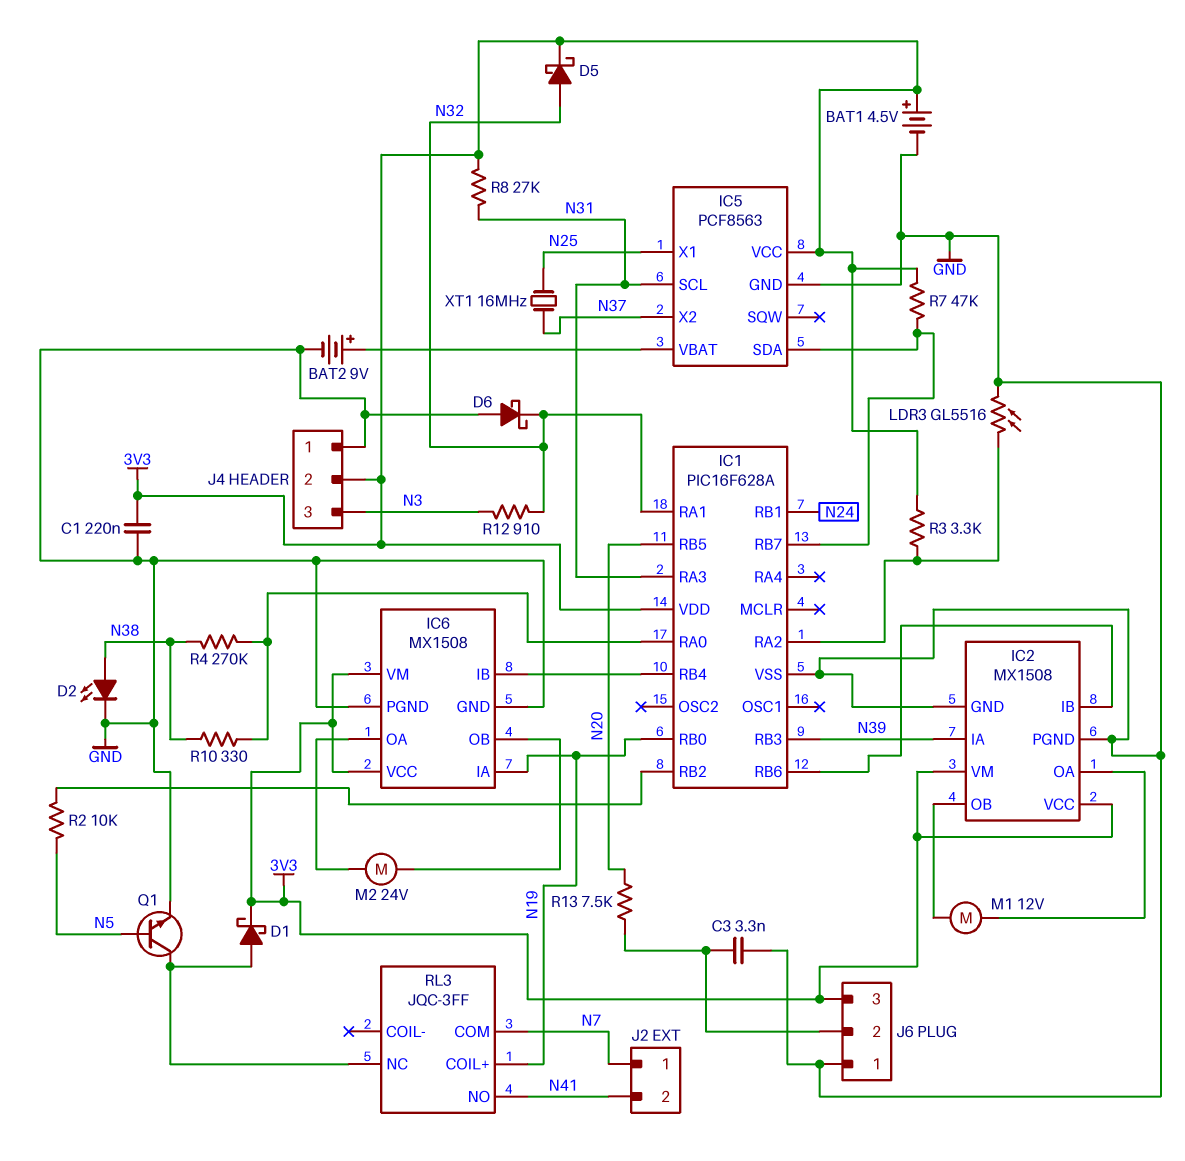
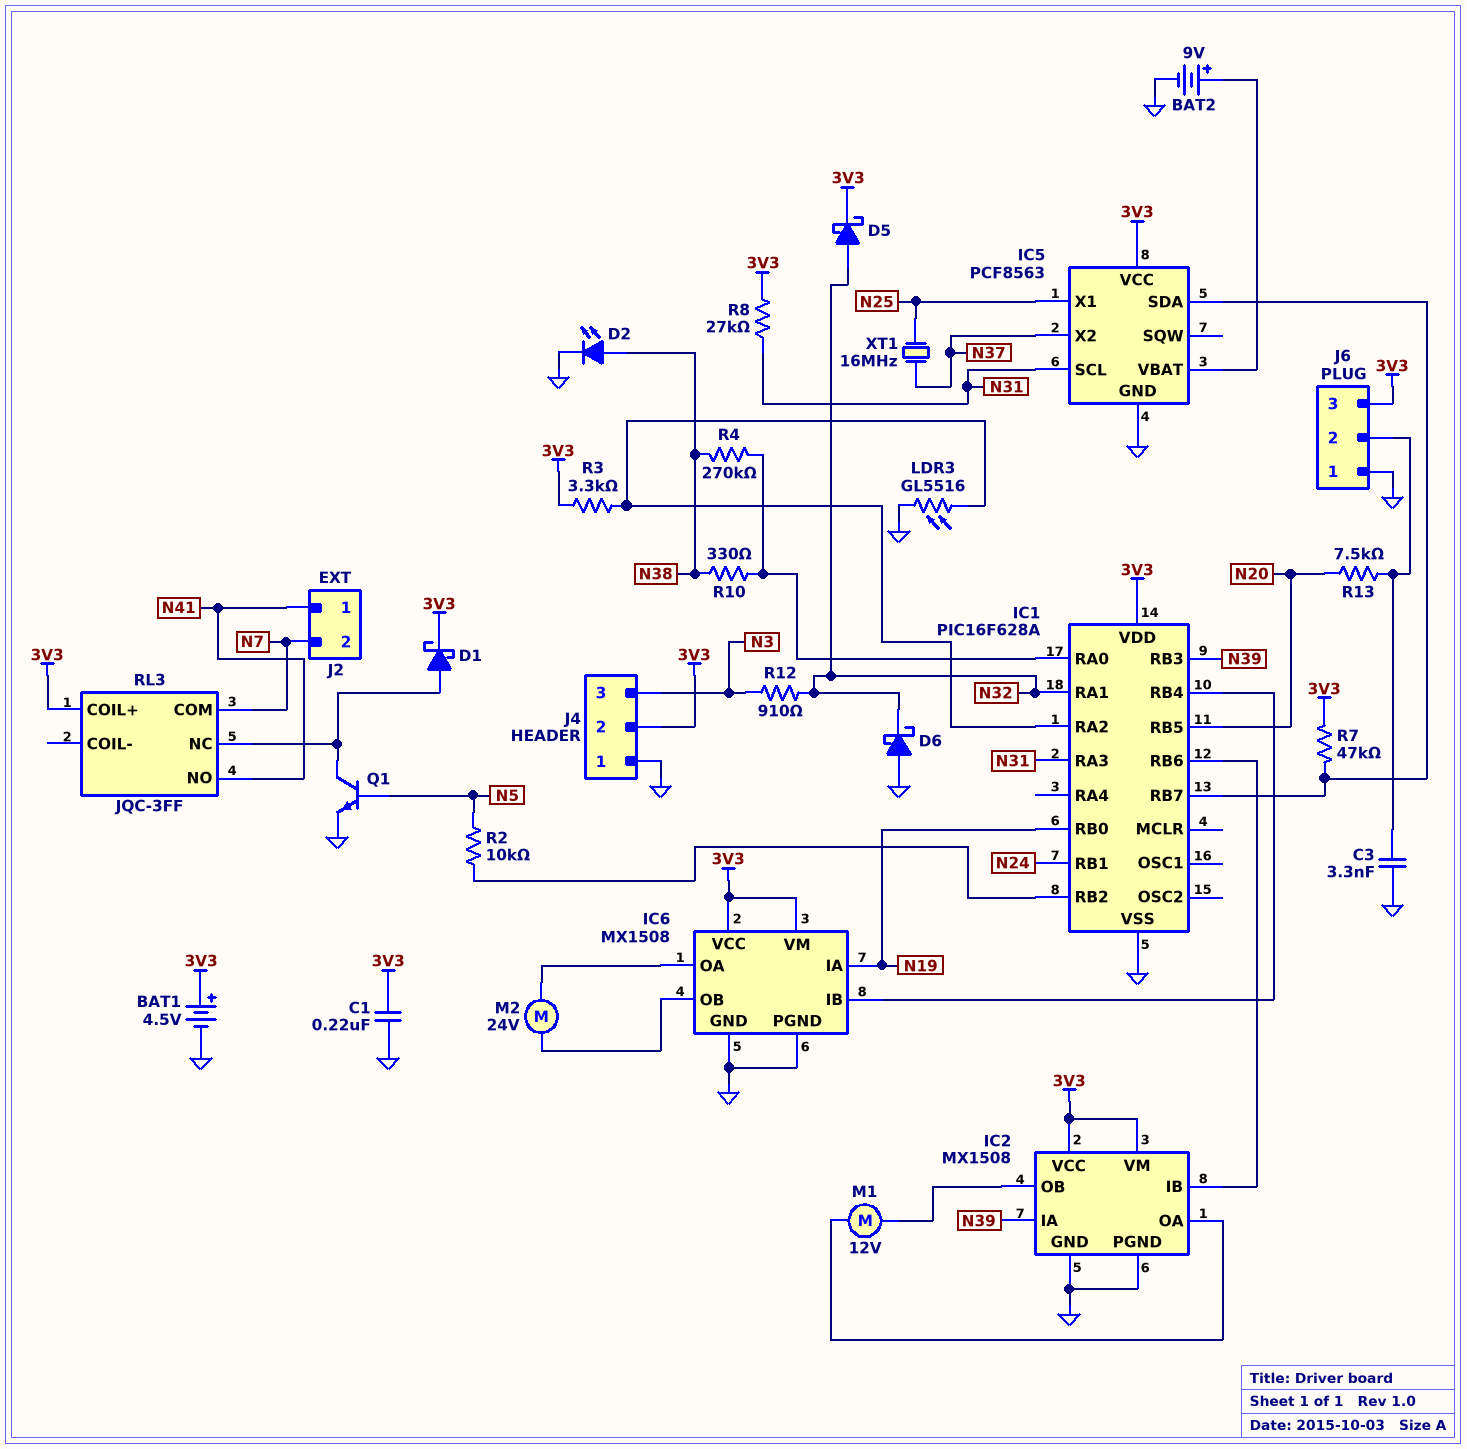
J2 pin 1: N7 -> N41
J2 pin 2: N41 -> N7
RL3 pin COIL+: N19 -> 3V3

